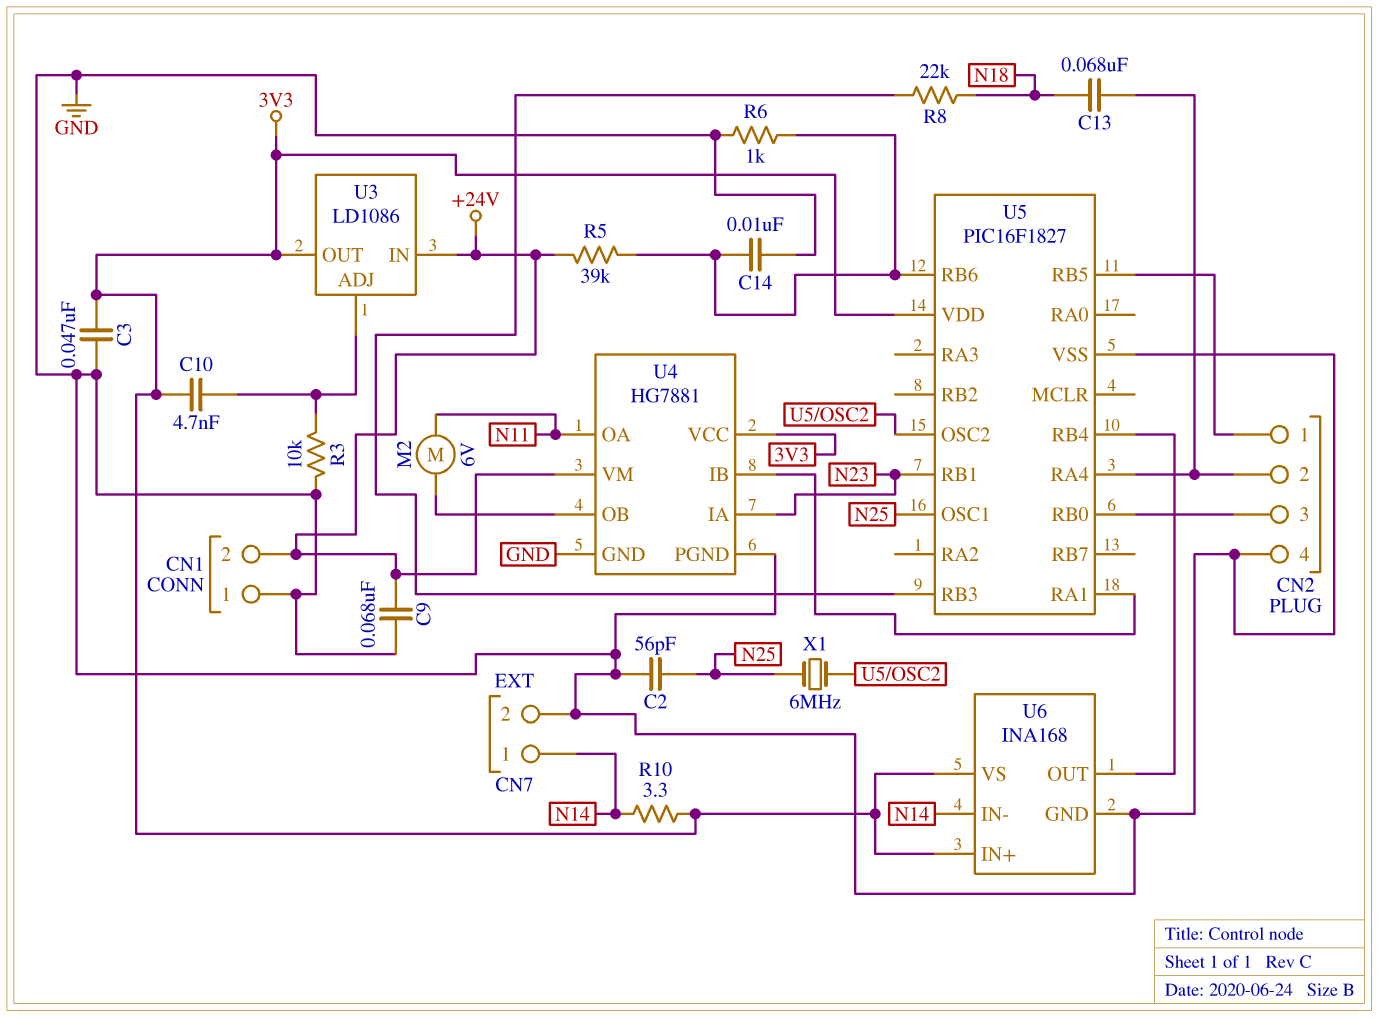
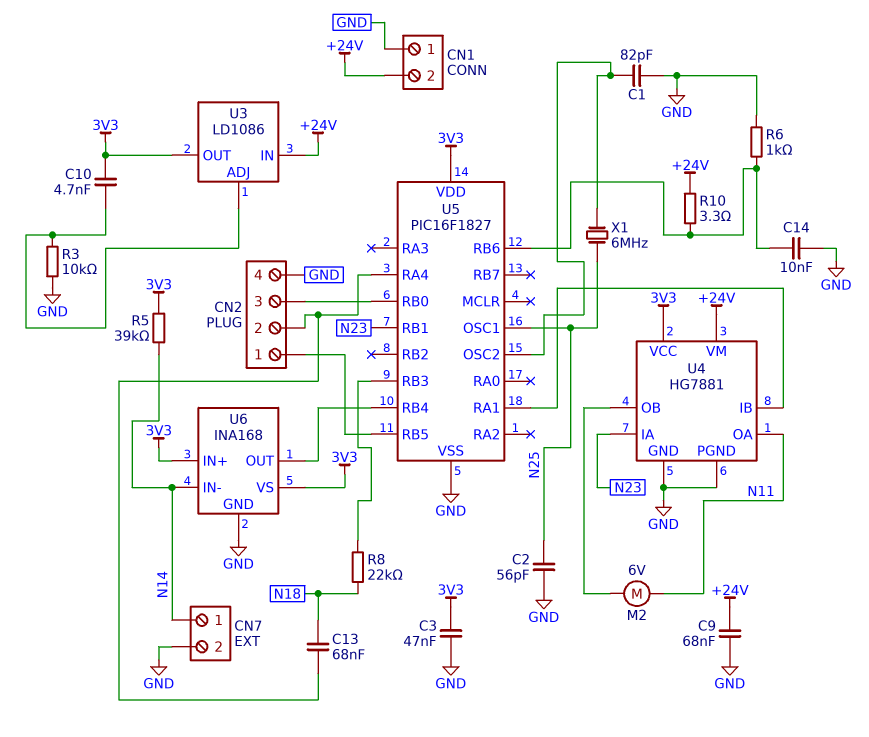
C1: none -> 82pF (GND, U5/OSC2)
R5: 39k (+24V, U5/RB6) -> 39k (3V3, N14)
R10: 3.3 (3V3, N14) -> 3.3 (+24V, U5/RB6)

